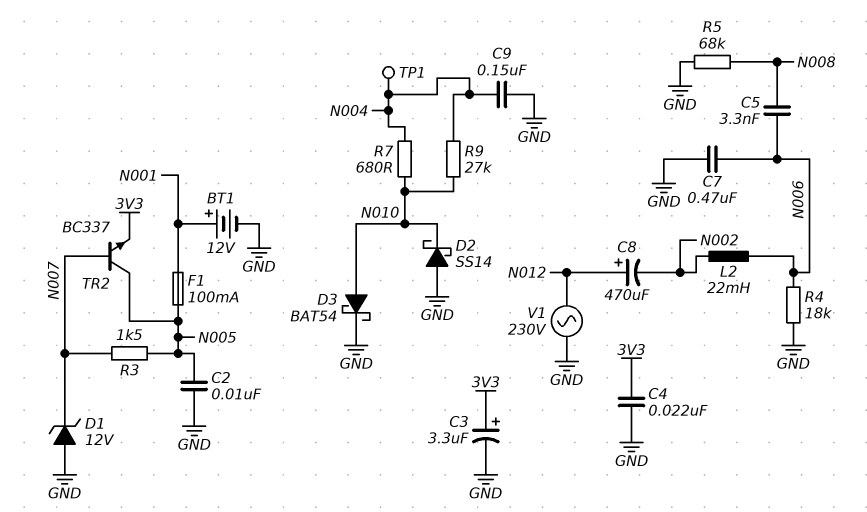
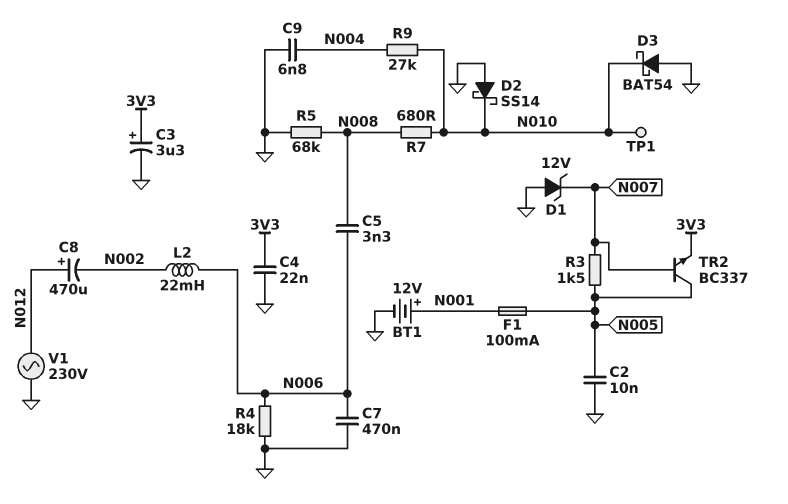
C9: 150nF (GND, N004) -> 6.8nF (GND, N004)
D3: schottky BAT54 (A N010, K GND) -> schottky BAT54 (A GND, K N010)
R7: 680 (N004, N010) -> 680 (N008, N010)
TP1: test point (N004) -> test point (N010)

